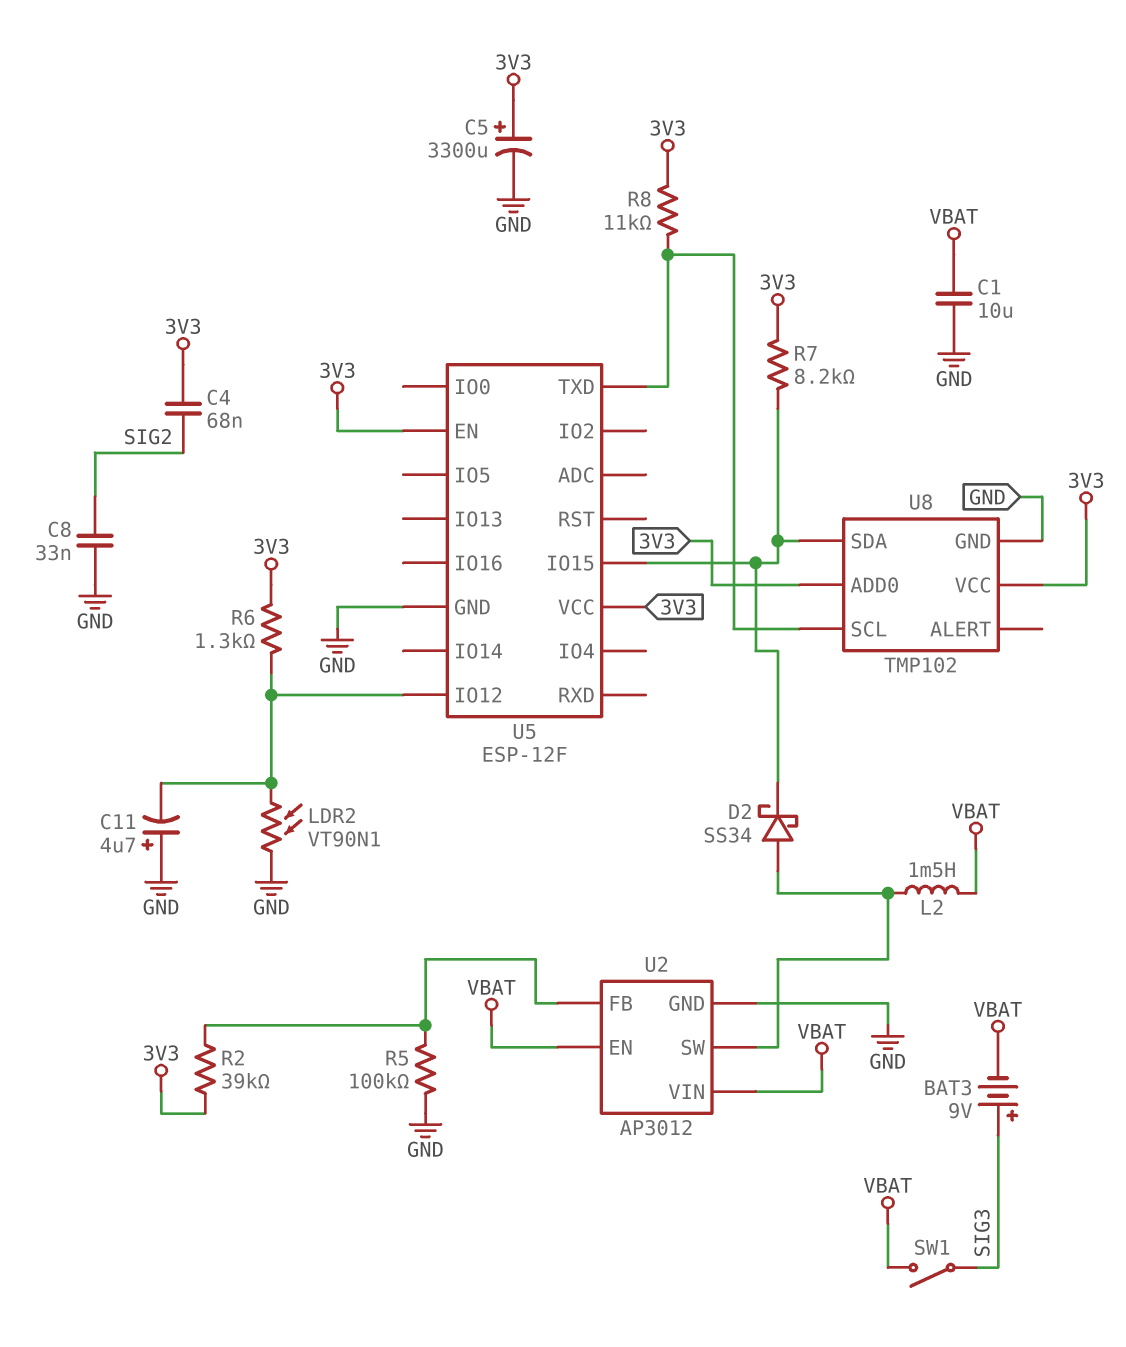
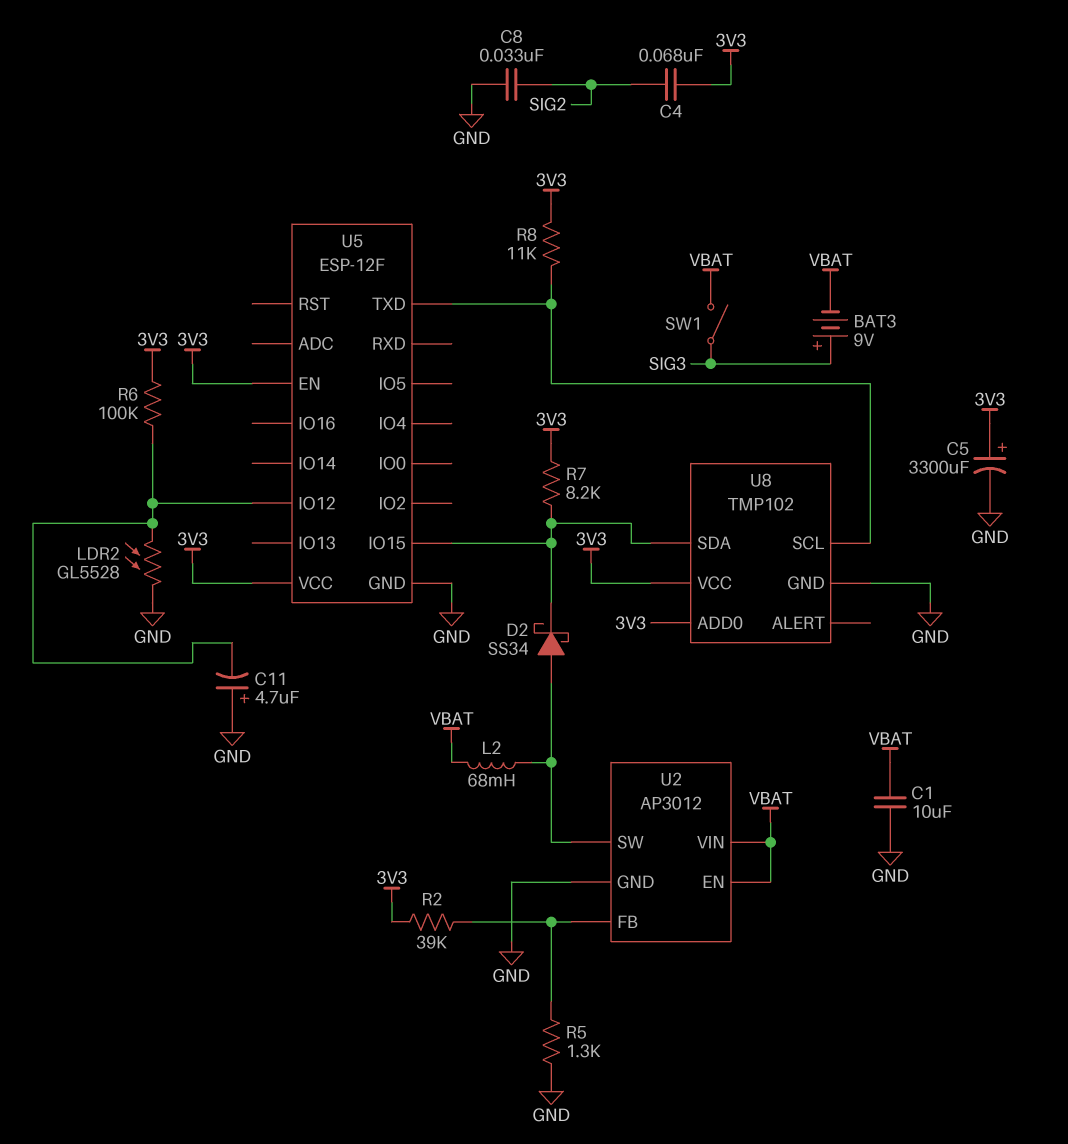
L2: 1.5mH (U2/SW, VBAT) -> 68mH (U2/SW, VBAT)
LDR2: VT90N1 (GND, U5/IO12) -> GL5528 (GND, U5/IO12)
R5: 100k (GND, U2/FB) -> 1.3k (GND, U2/FB)
R6: 1.3k (3V3, U5/IO12) -> 100k (3V3, U5/IO12)

